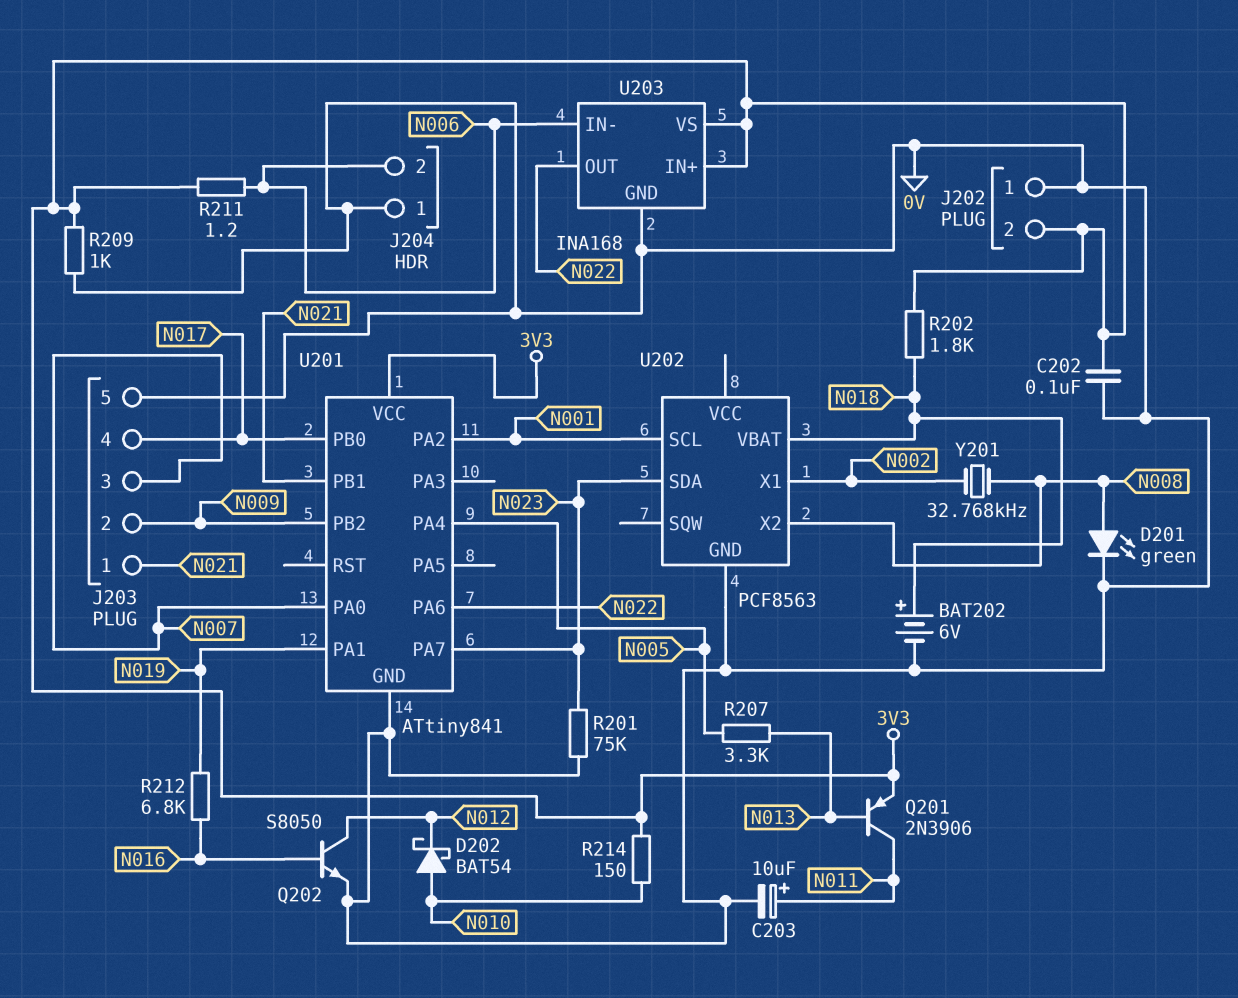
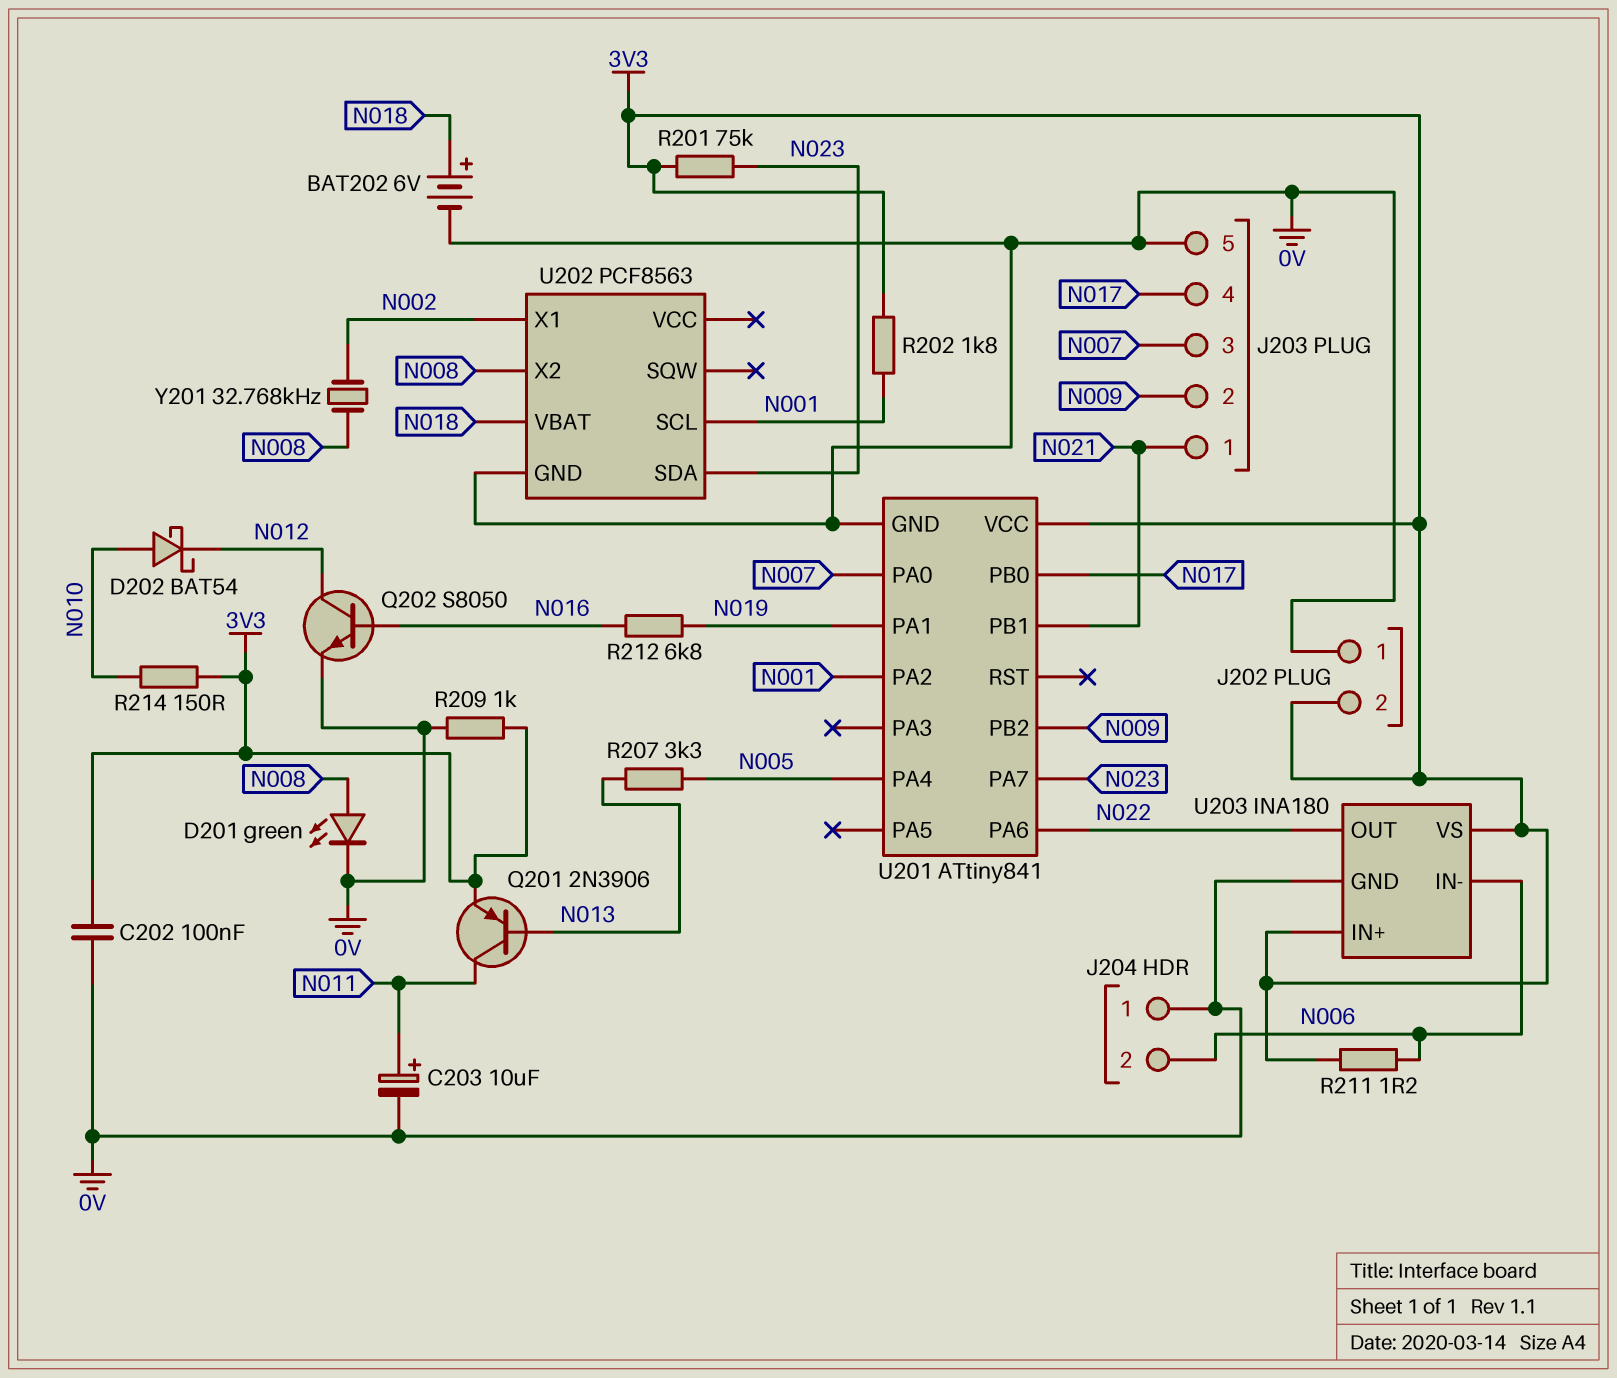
R201: 75k (0V, N023) -> 75k (3V3, N023)
R202: 1.8k (3V3, N018) -> 1.8k (3V3, N001)
U203: INA168 -> INA180

